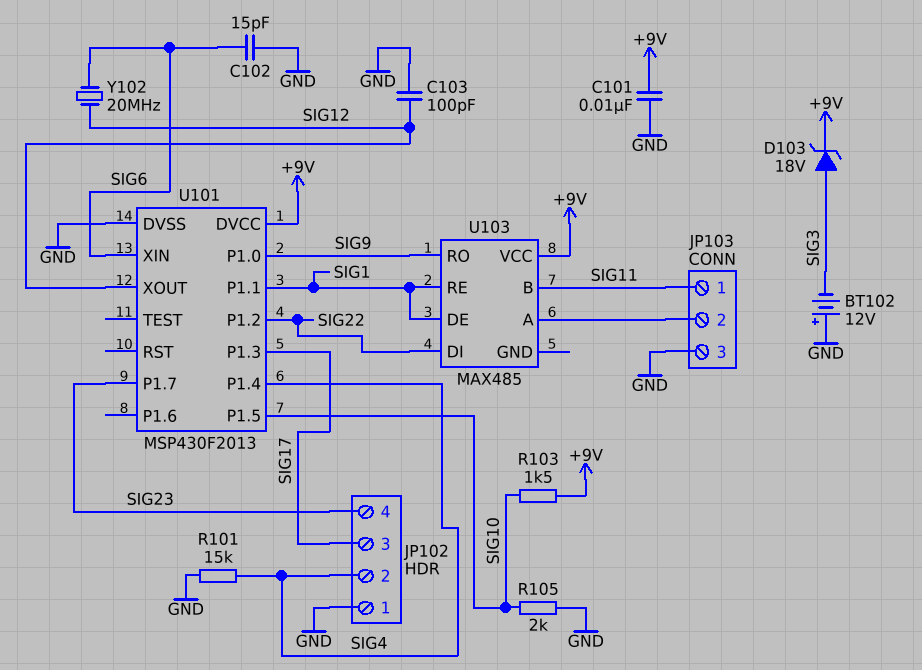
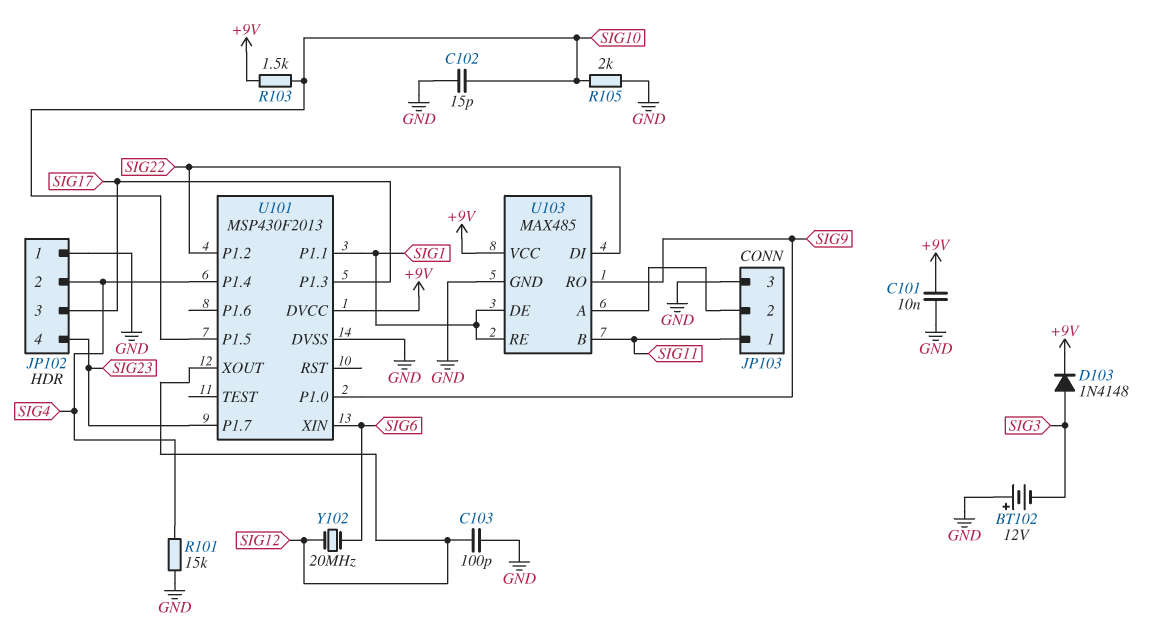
C102: 15pF (GND, SIG6) -> 15pF (GND, SIG10)
D103: zener 18V (A SIG3, K +9V) -> diode 1N4148 (A SIG3, K +9V)
U103 pin GND: none -> GND

